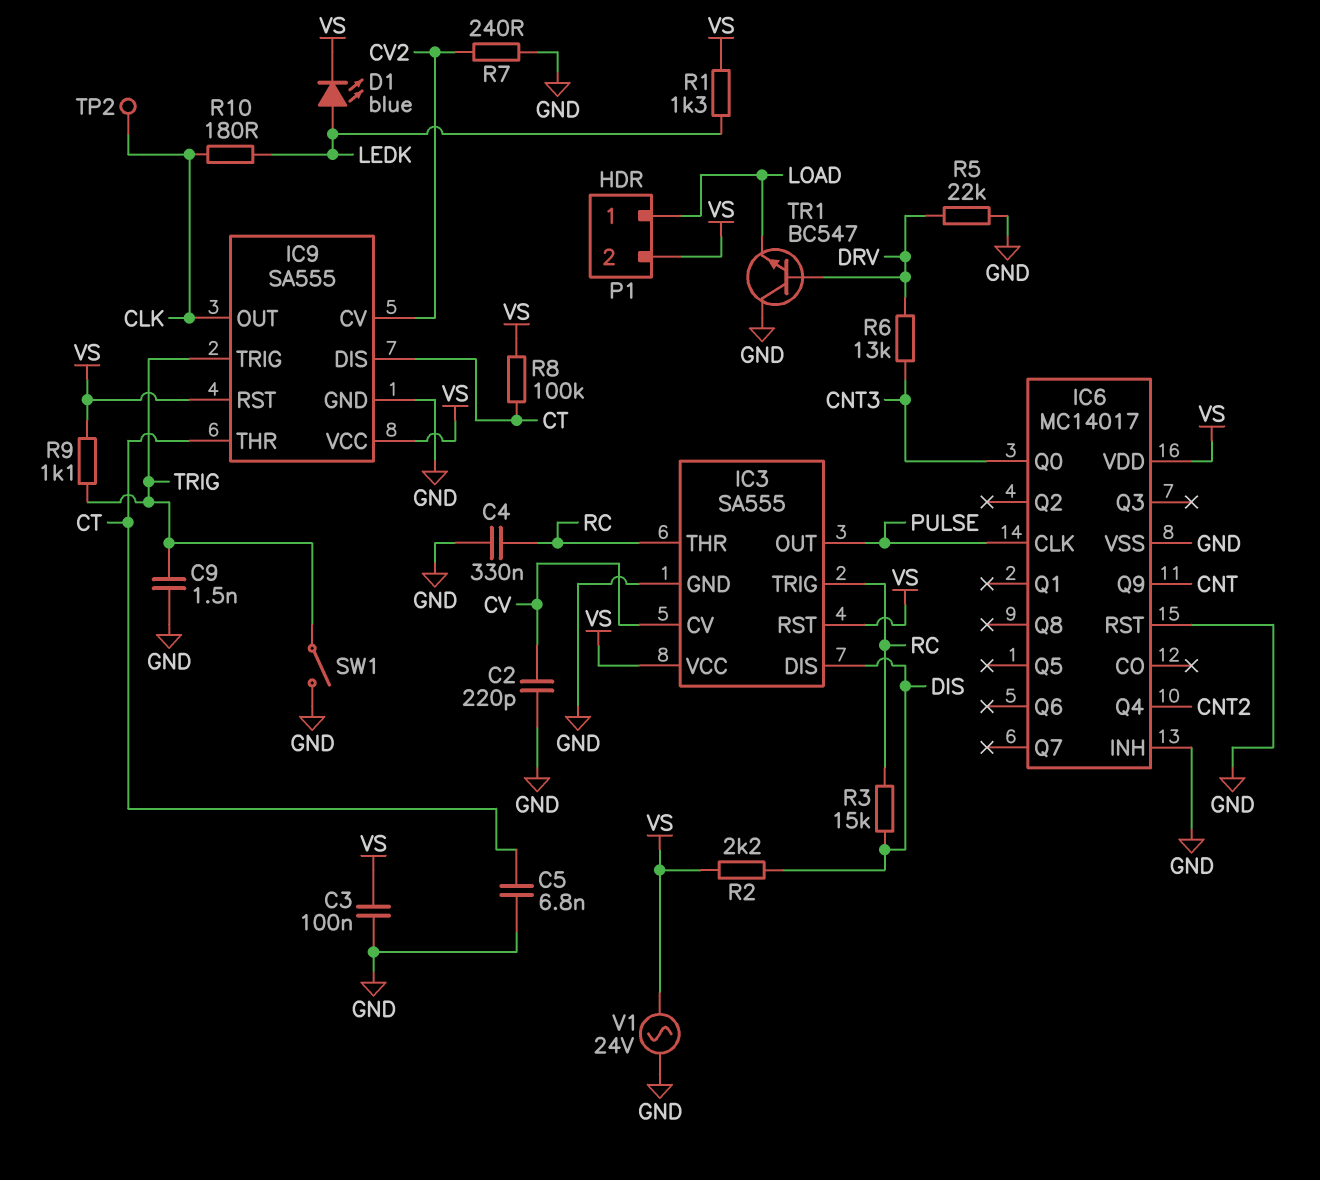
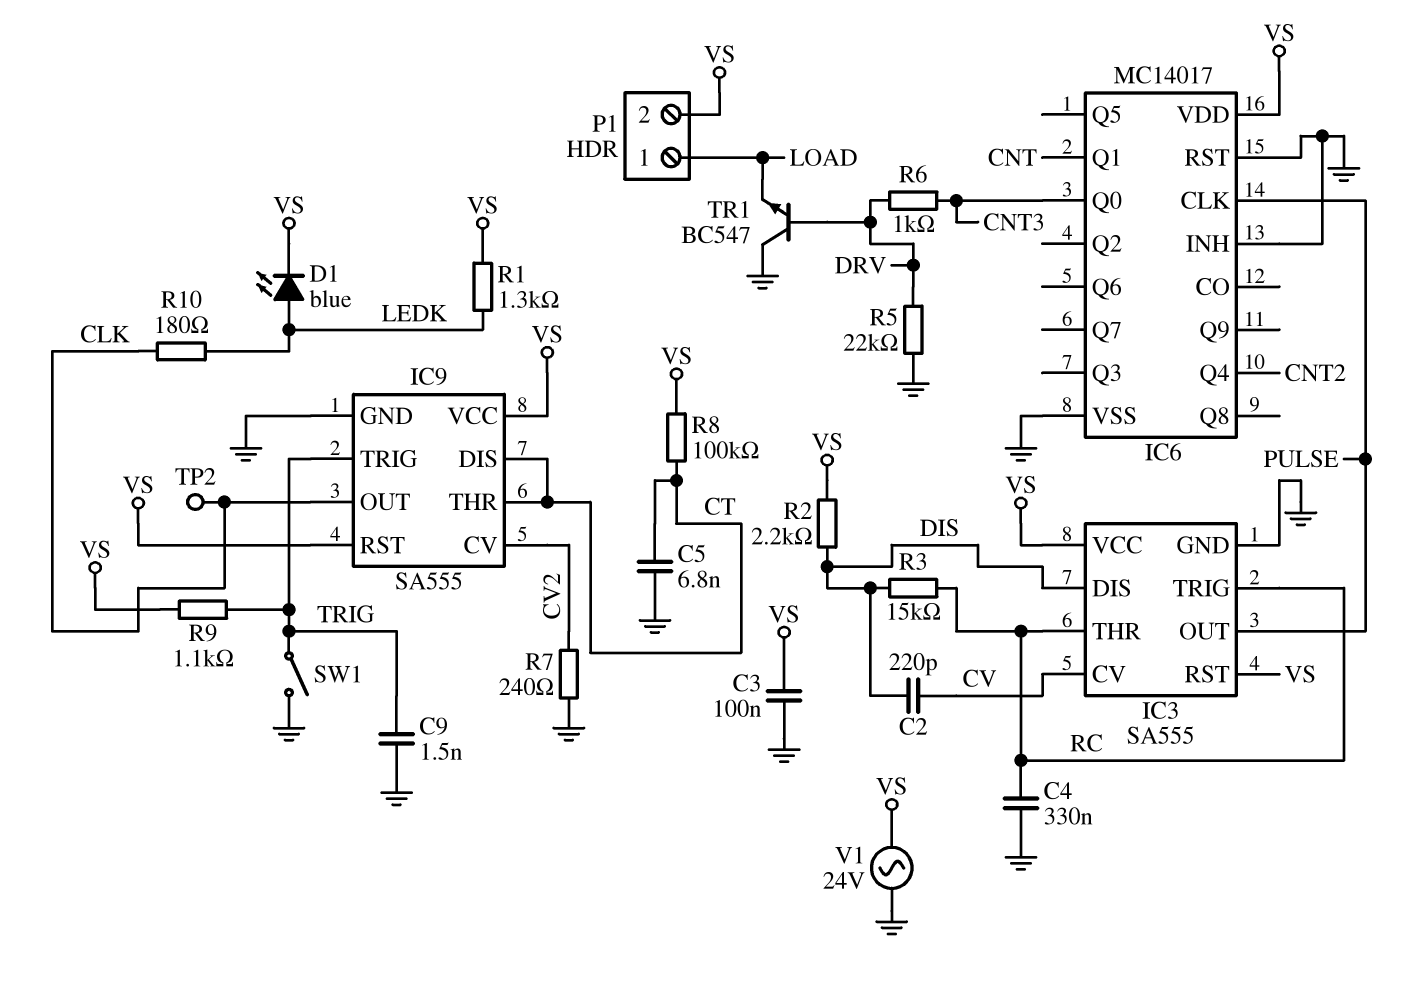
C2: 220pF (CV, GND) -> 220pF (CV, DIS)
IC6 pin Q1: none -> CNT
IC6 pin Q9: CNT -> none
R6: 13k (CNT3, DRV) -> 1k (CNT3, DRV)

